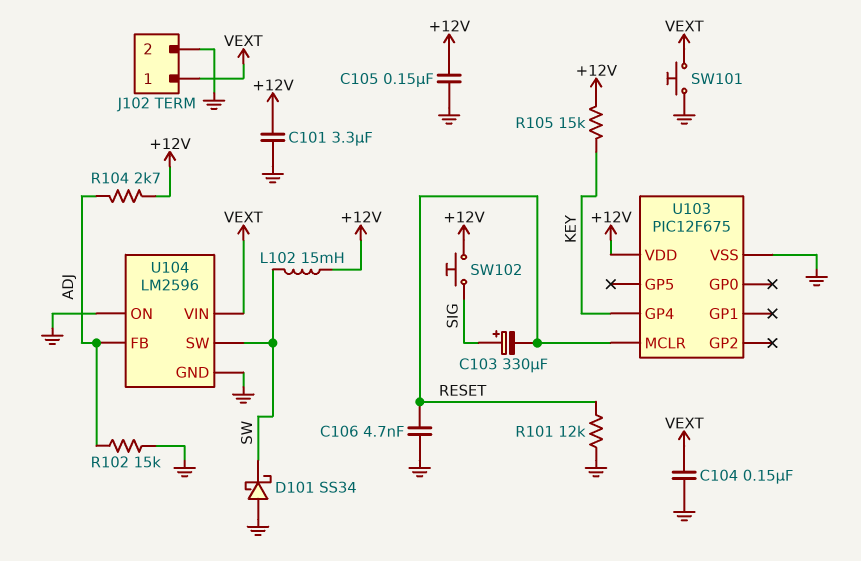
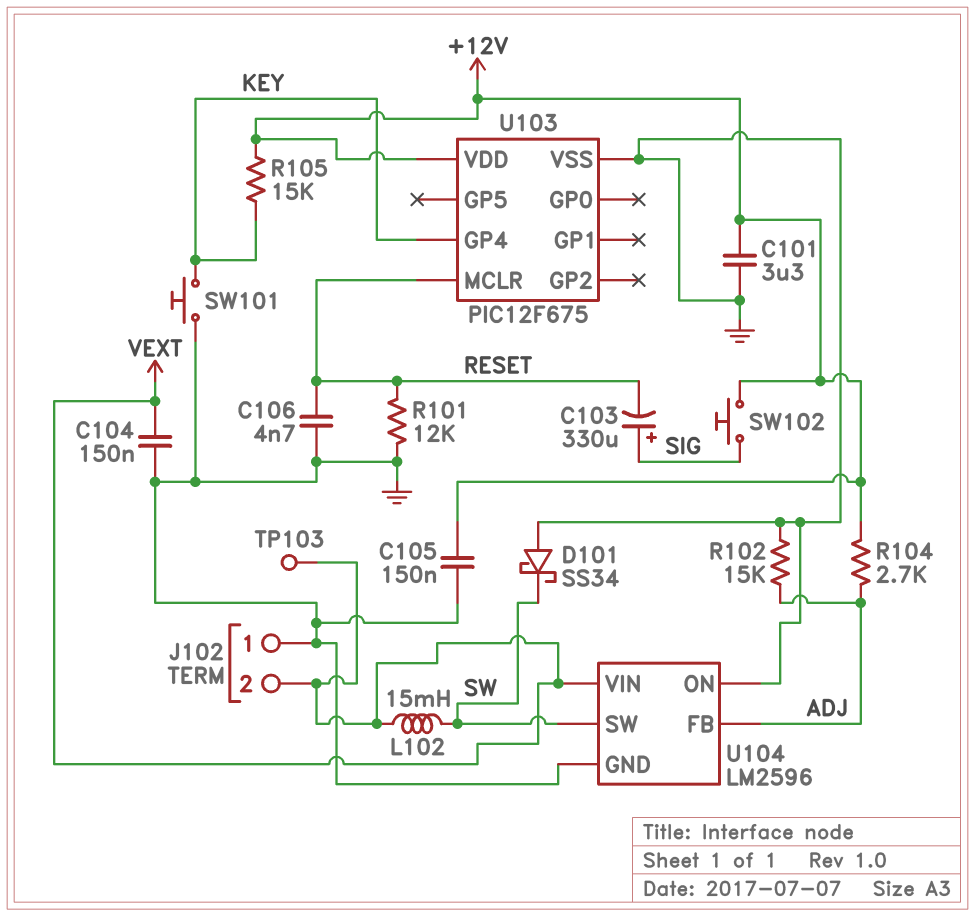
J102 pin 1: VEXT -> GND
J102 pin 2: GND -> VEXT
L102: 15mH (+12V, SW) -> 15mH (SW, VEXT)
SW101: button (GND, VEXT) -> button (GND, KEY)
TP103: none -> test point (VEXT)

